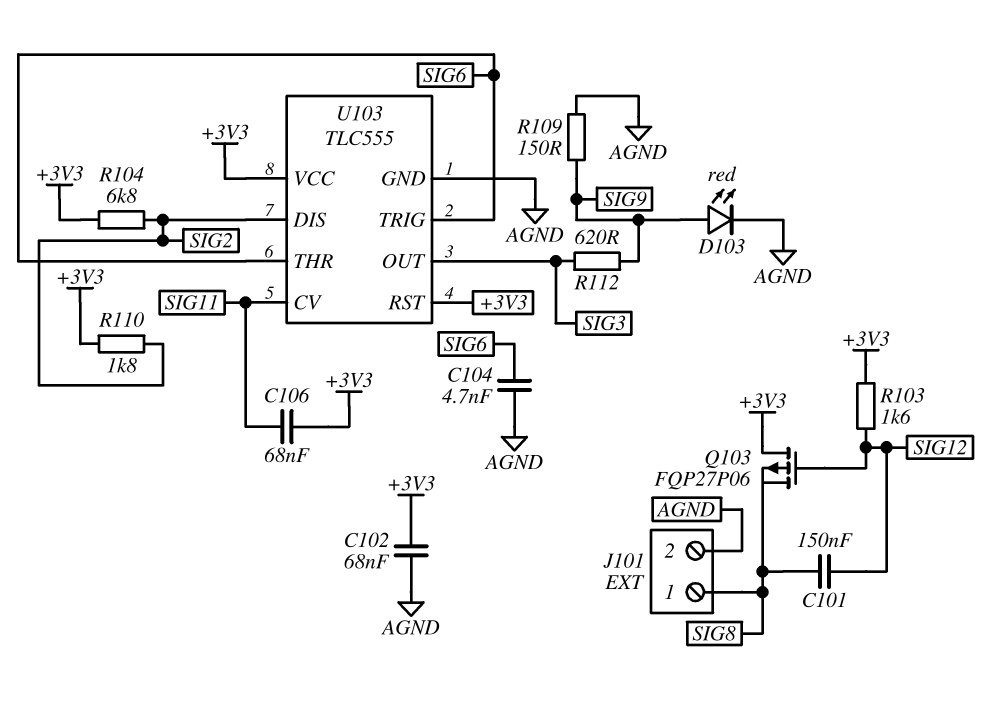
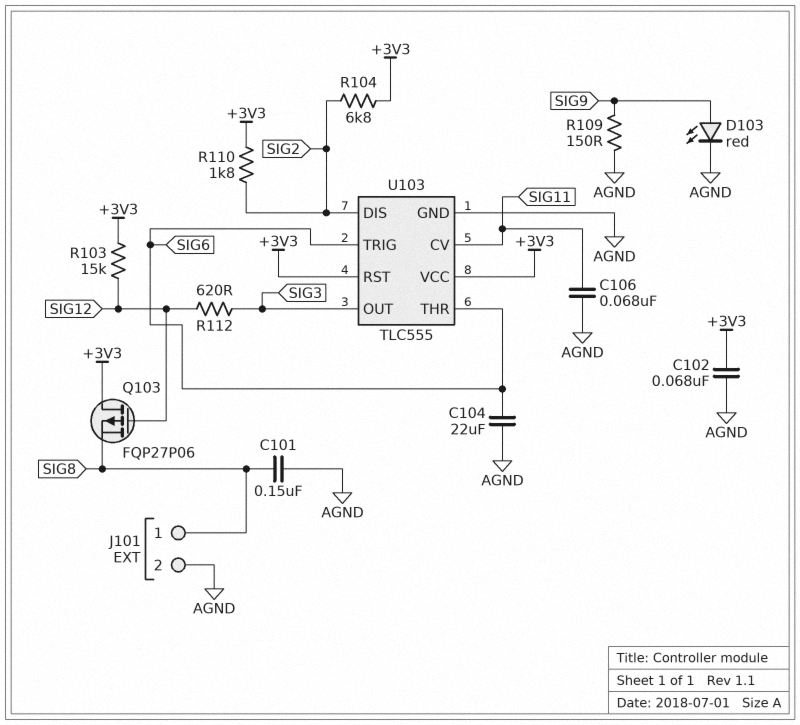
C101: 150nF (SIG8, SIG12) -> 150nF (AGND, SIG8)
C104: 4.7nF (AGND, SIG6) -> 22uF (AGND, SIG6)
C106: 68nF (+3V3, SIG11) -> 68nF (AGND, SIG11)
R103: 1.6k (+3V3, SIG12) -> 15k (+3V3, SIG12)
R112: 620 (SIG3, SIG9) -> 620 (SIG3, SIG12)

